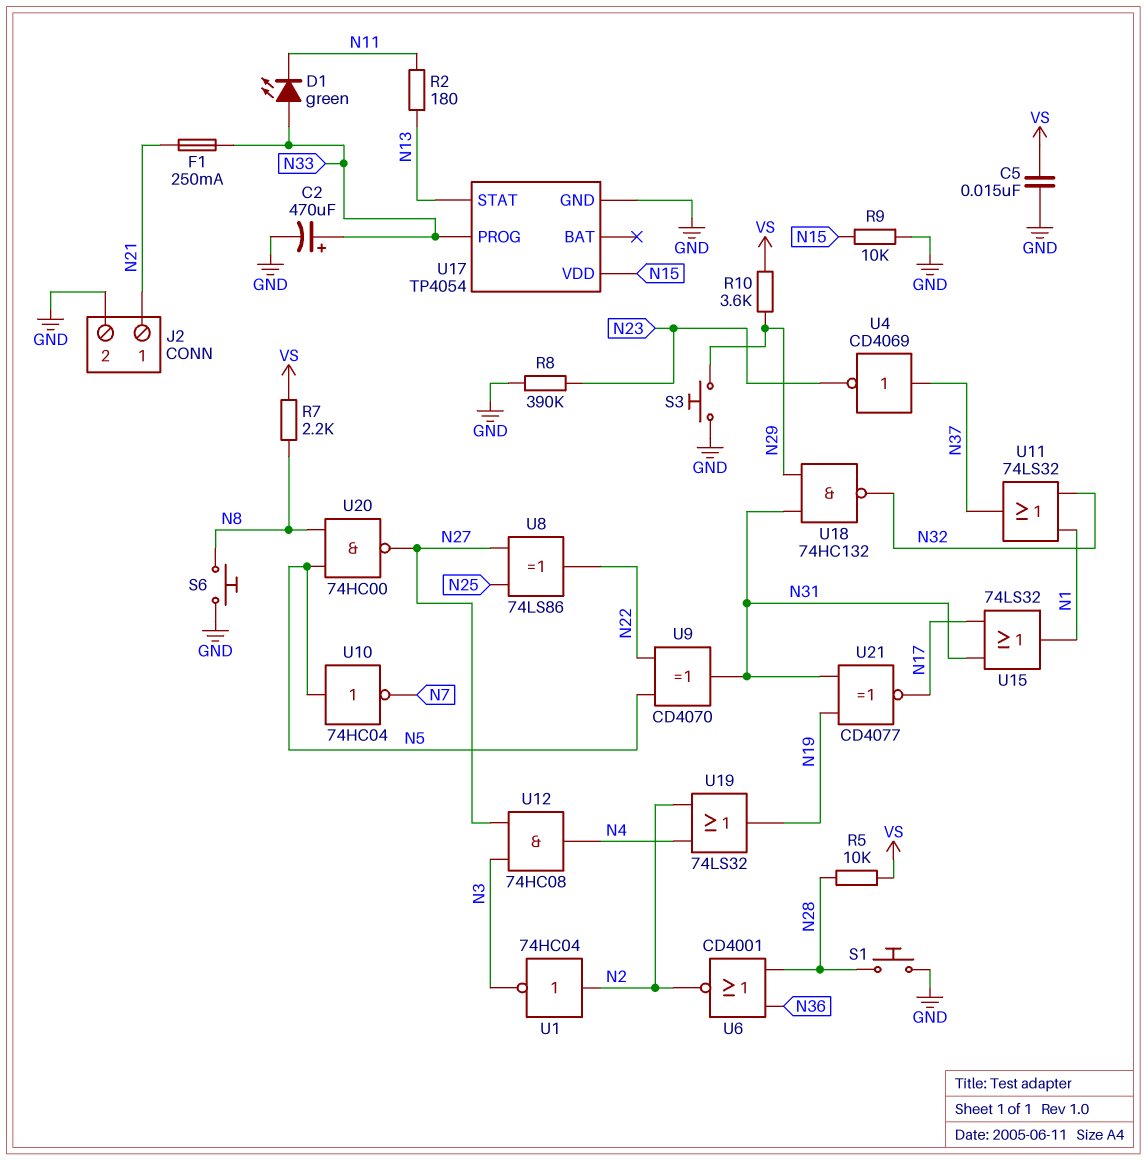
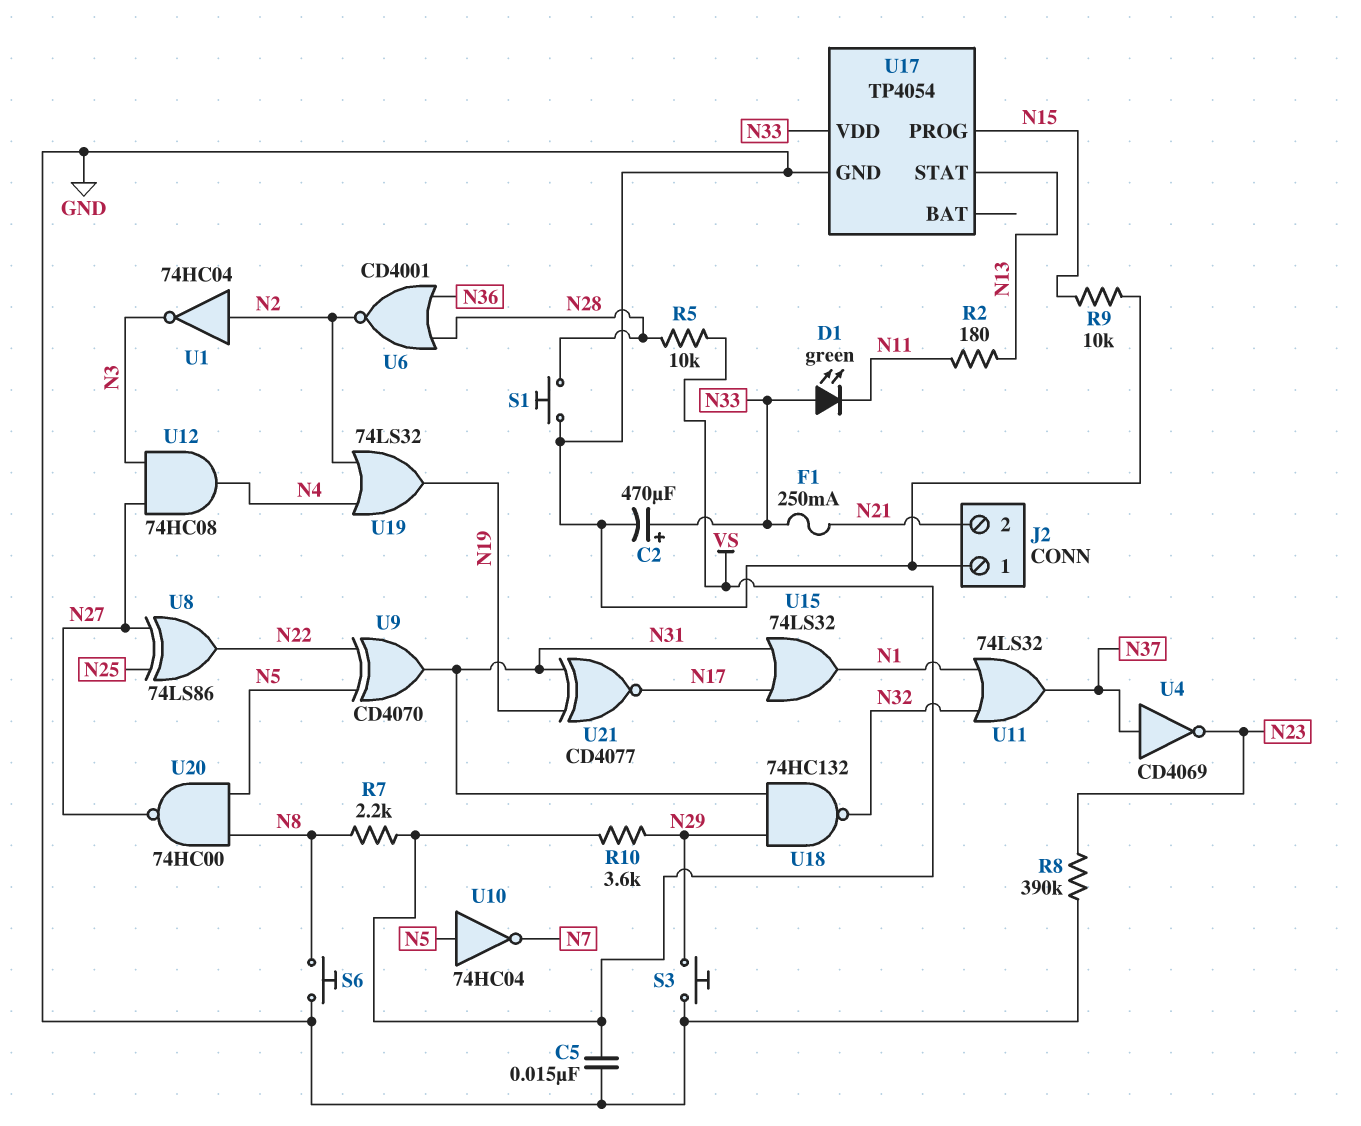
J2 pin 1: N21 -> GND
J2 pin 2: GND -> N21
U17 pin PROG: N33 -> N15
U17 pin VDD: N15 -> N33

